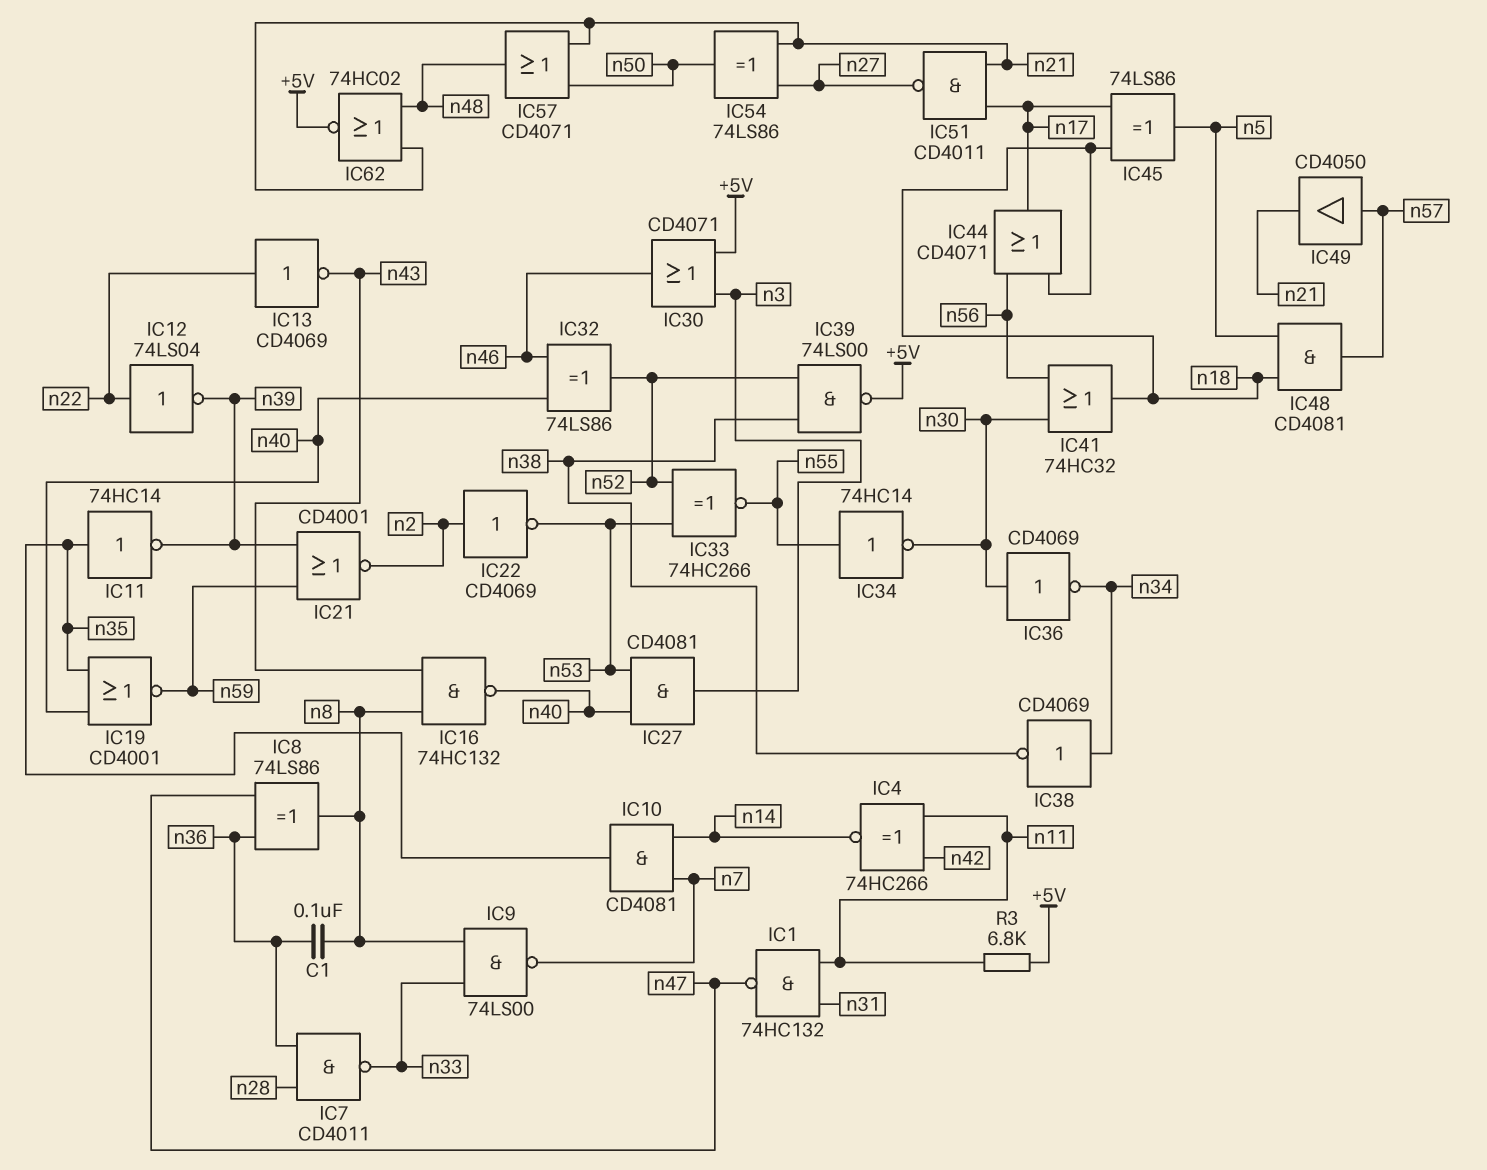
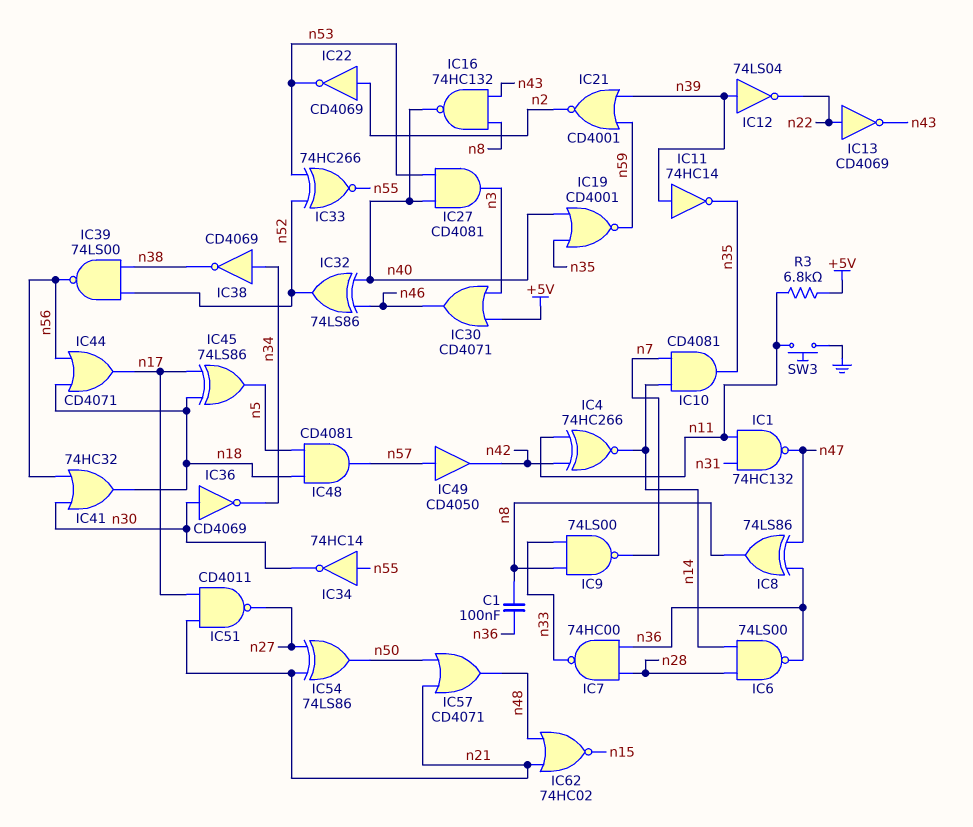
IC6: none -> NAND 74LS00 (in n14, in n28, out n36)
IC7: NAND CD4011 (in n28, in n36, out n33) -> NAND 74HC00 (in n28, in n36, out n33)
IC11: NOT 74HC14 (in n35, out n39) -> NOT 74HC14 (in n39, out n35)
IC12: NOT 74LS04 (in n22, out n39) -> NOT 74LS04 (in n39, out n22)
IC39: NAND 74LS00 (in n38, in n52, out +5V) -> NAND 74LS00 (in n38, in n52, out n56)
IC49: buffer CD4050 (in n57, out n21) -> buffer CD4050 (in n57, out n42)
IC62: NOR 74HC02 (in n21, in n48, out +5V) -> NOR 74HC02 (in n21, in n48, out n15)
SW3: none -> button (GND, n11)

